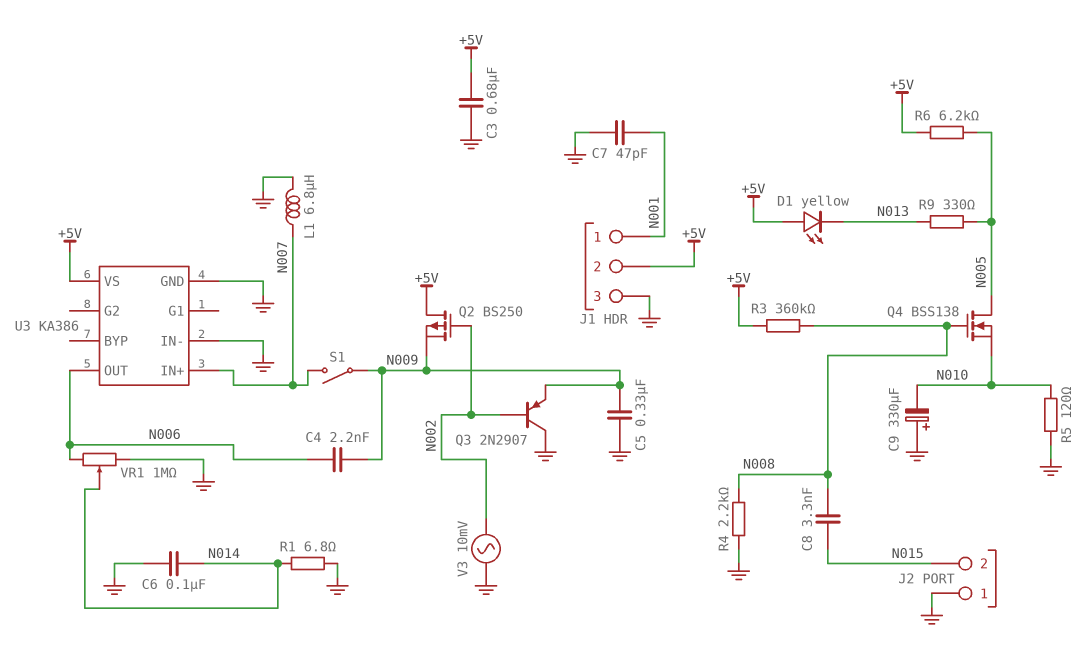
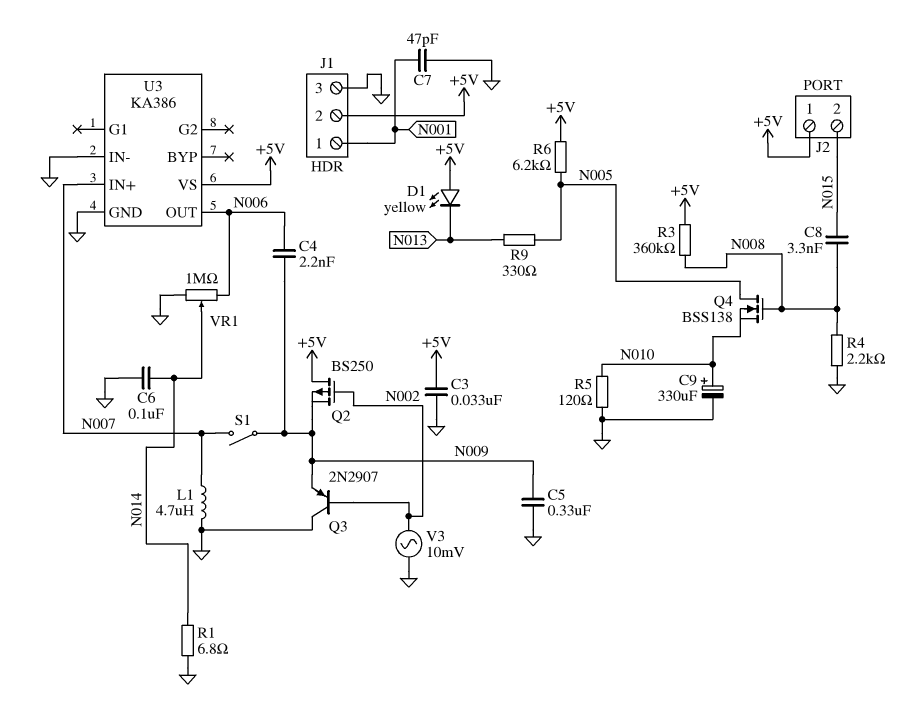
C3: 680nF (+5V, GND) -> 33nF (+5V, GND)
C9: 330uF (plus GND, minus N010) -> 330uF (plus N010, minus GND)
J2 pin 1: GND -> +5V
L1: 6.8uH (GND, N007) -> 4.7uH (GND, N007)

